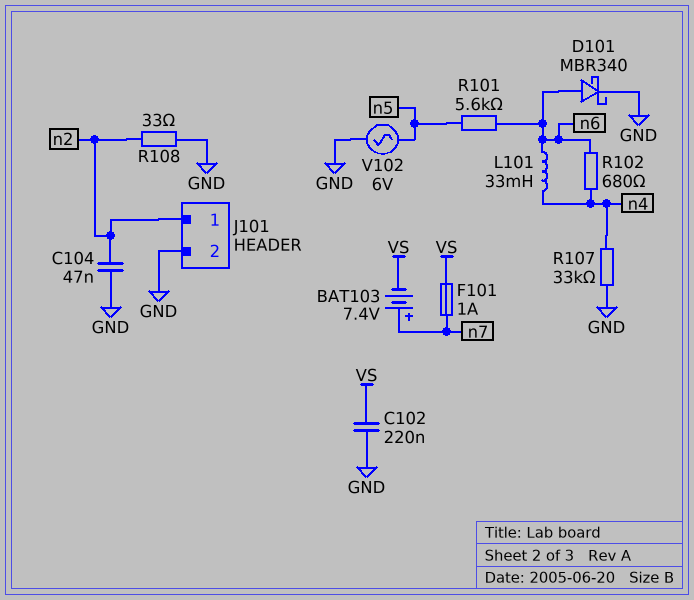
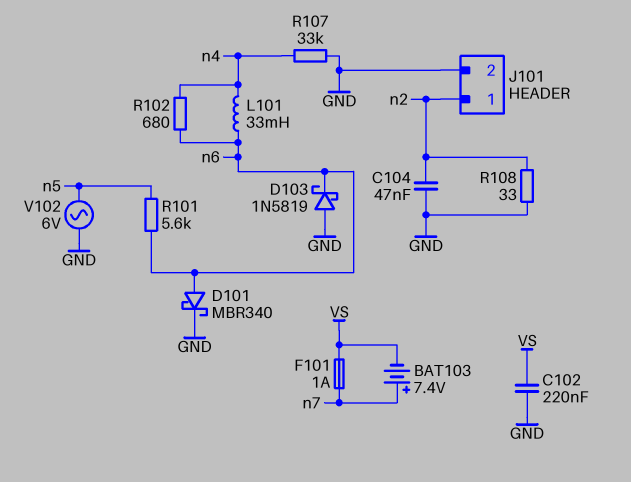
D103: none -> schottky 1N5819 (A GND, K n6)

